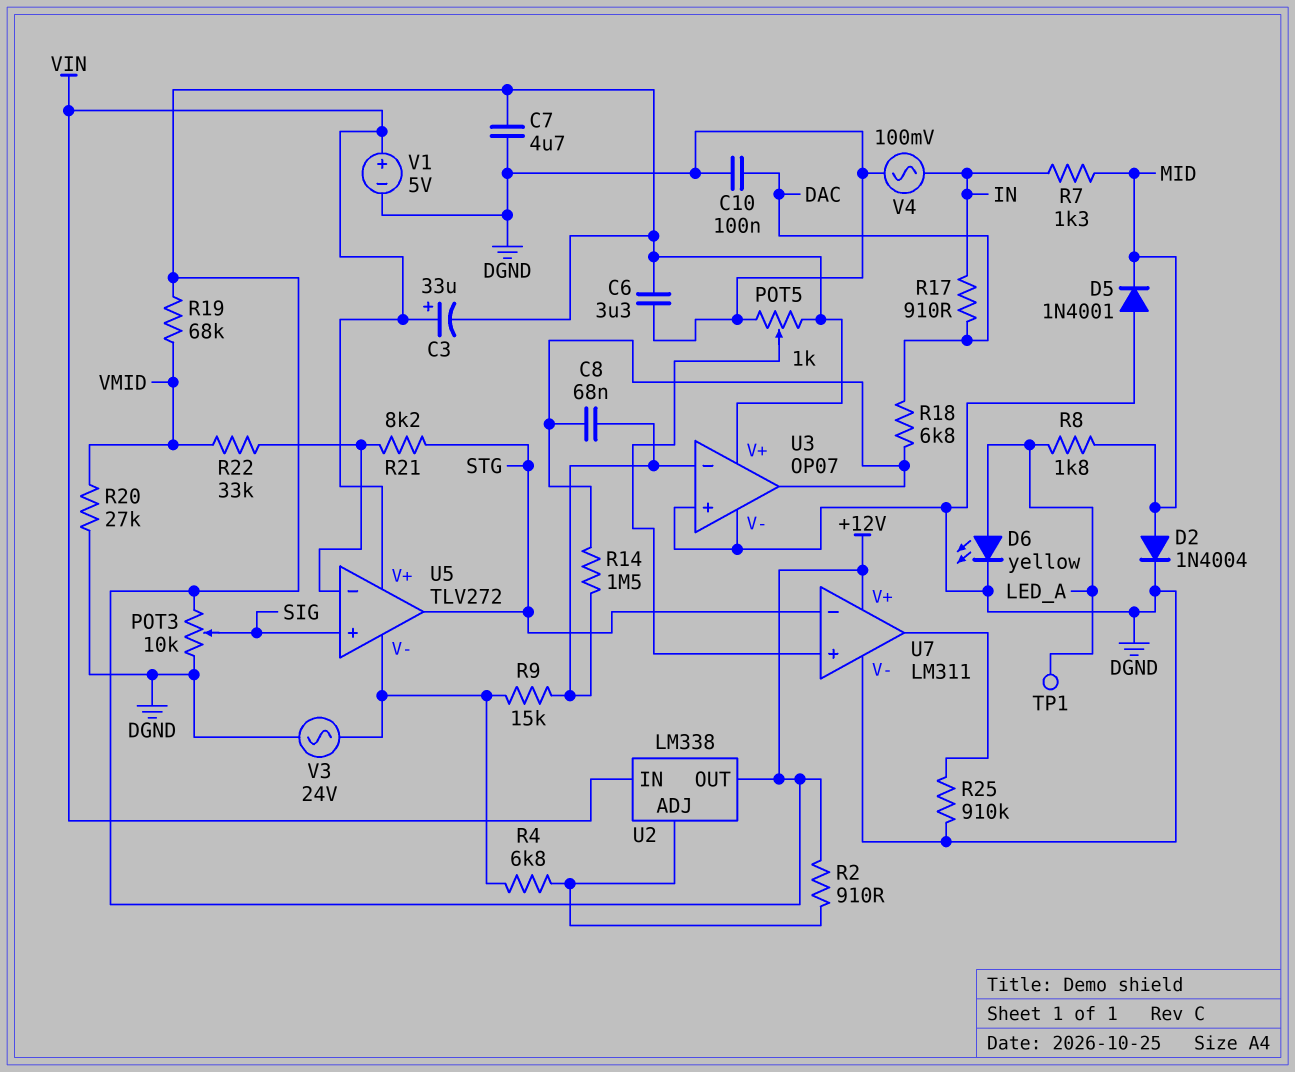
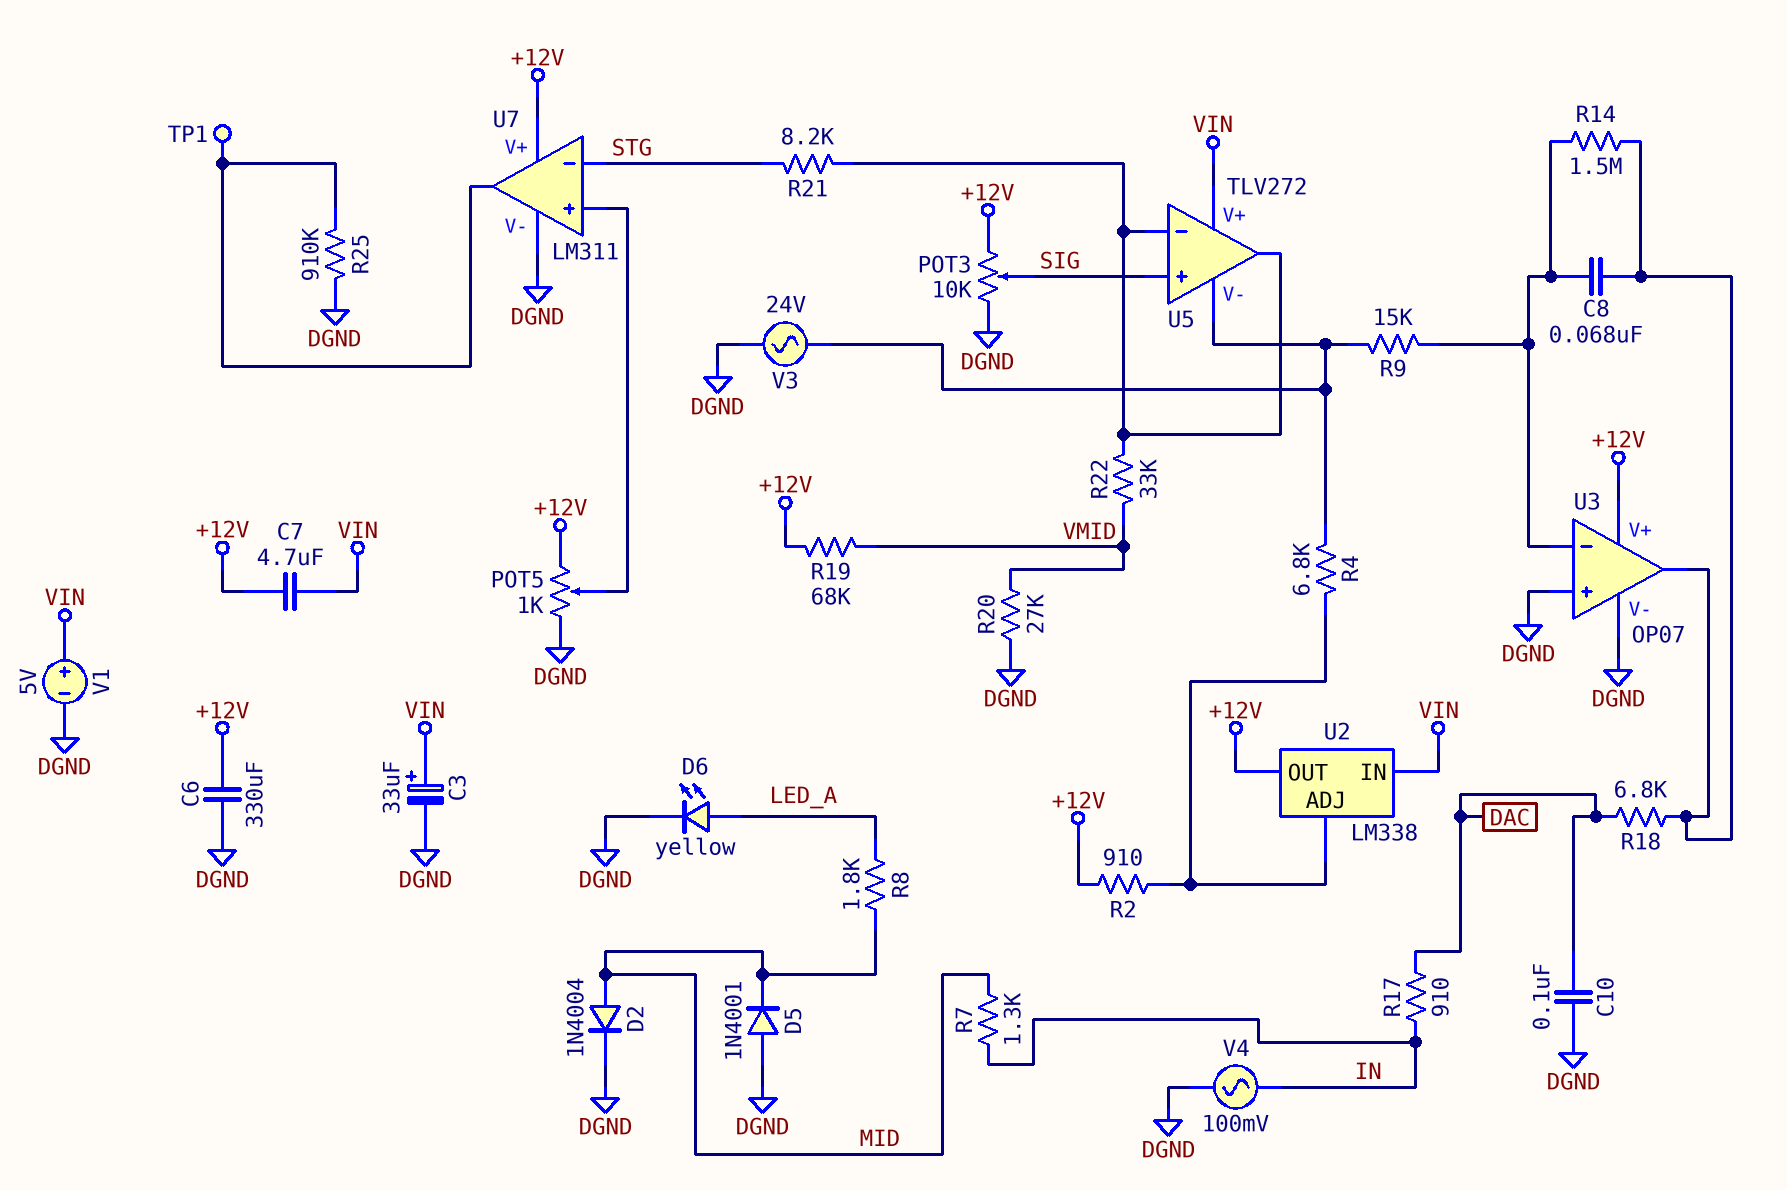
C3: 33uF (plus VIN, minus +12V) -> 33uF (plus VIN, minus DGND)
C6: 3.3uF (+12V, DGND) -> 330uF (+12V, DGND)
C7: 4.7uF (+12V, DGND) -> 4.7uF (+12V, VIN)
TP1: test point (LED_A) -> test point (U7/out)
U5 pin out: STG -> U5/in-

